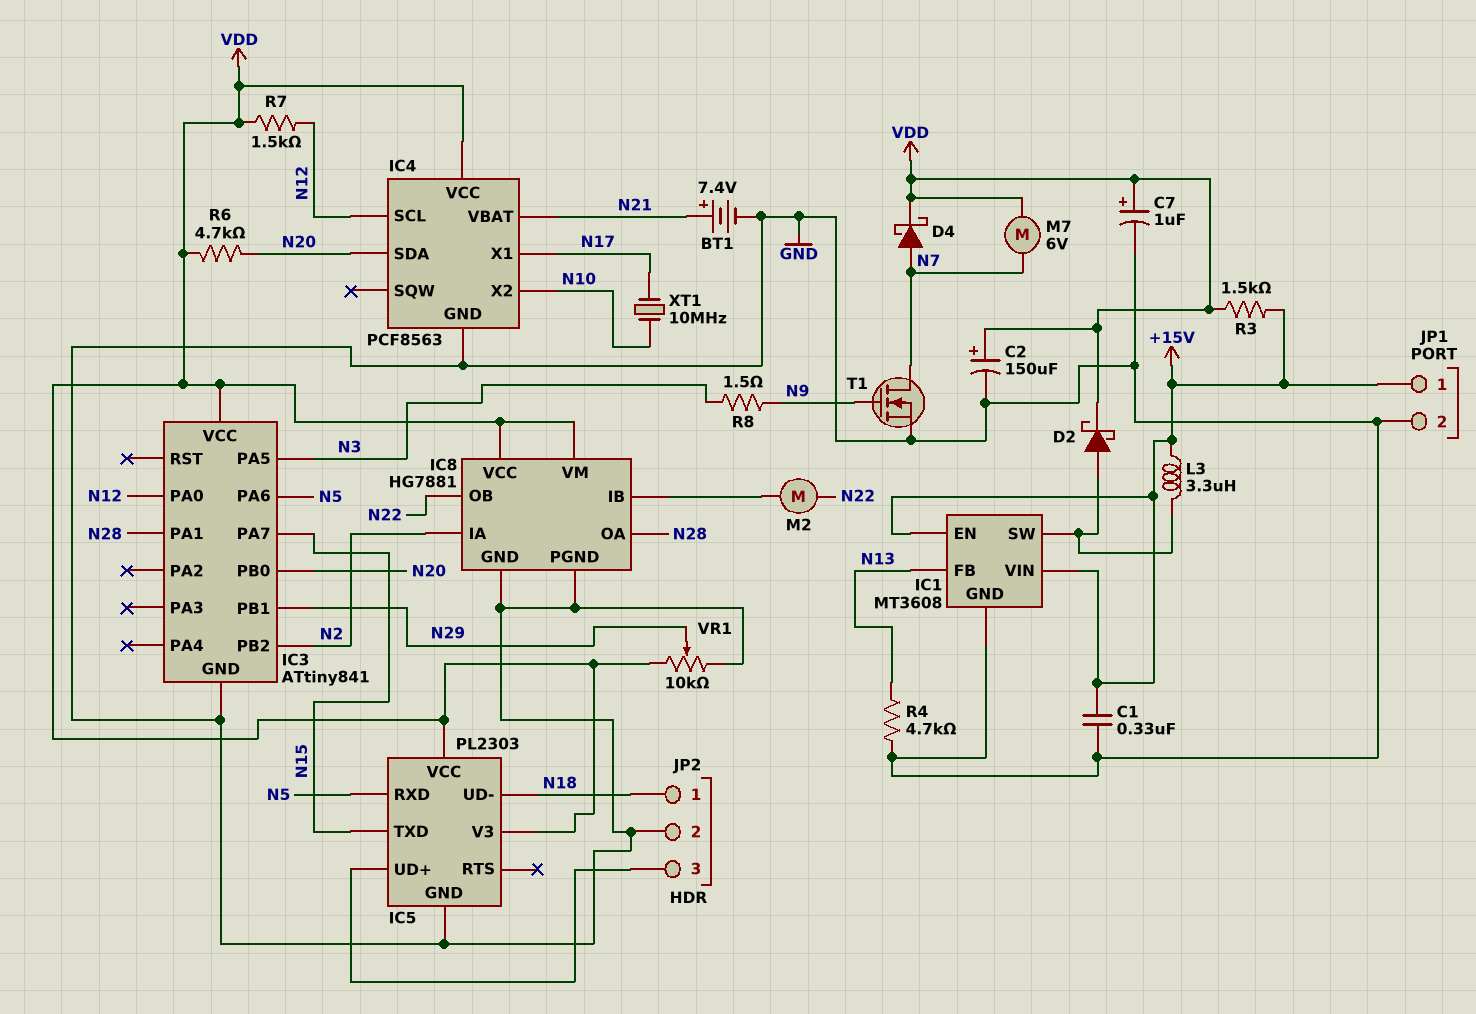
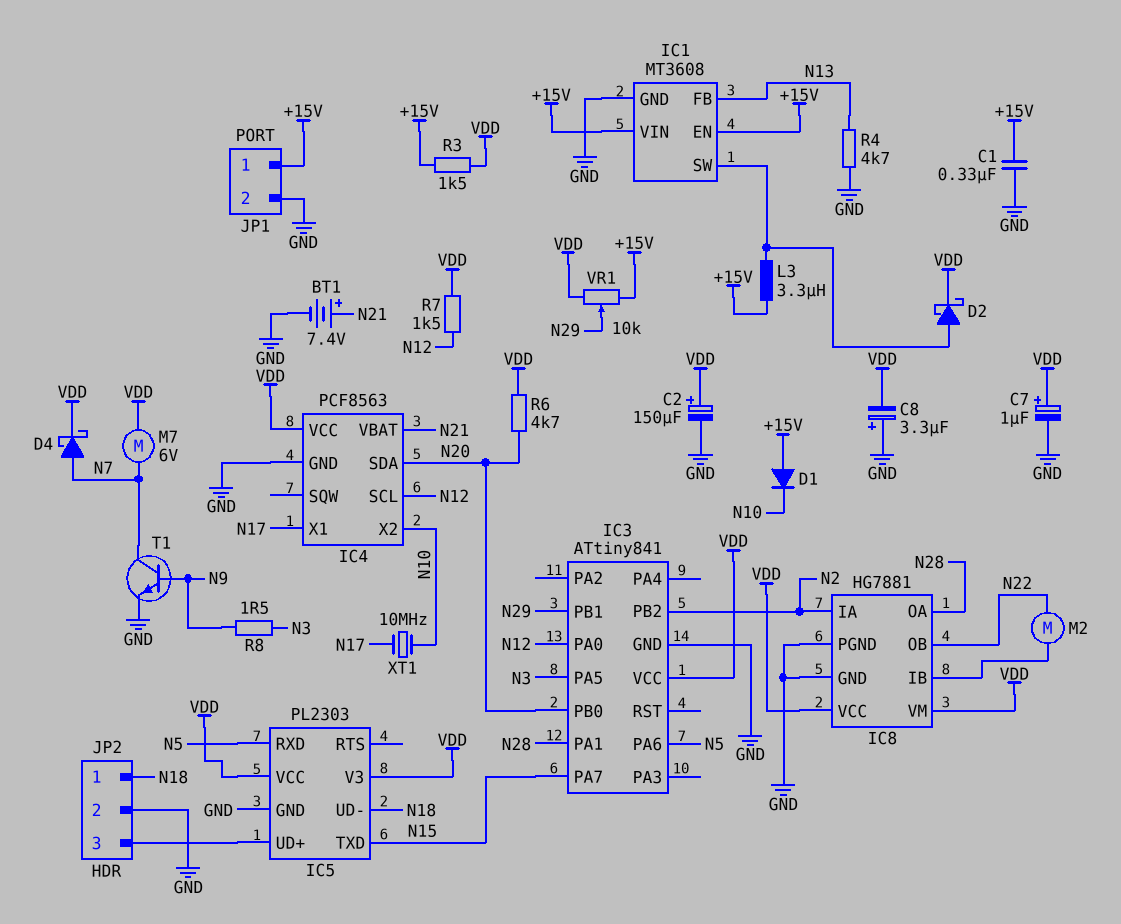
C8: none -> 3.3uF (plus GND, minus VDD)
D1: none -> diode (A +15V, K N10)
T1: NMOS (G N9, D N7, S GND) -> NPN (B N9, C N7, E GND)
VR1: 10k (GND, VDD, wiper N29) -> 10k (+15V, VDD, wiper N29)

